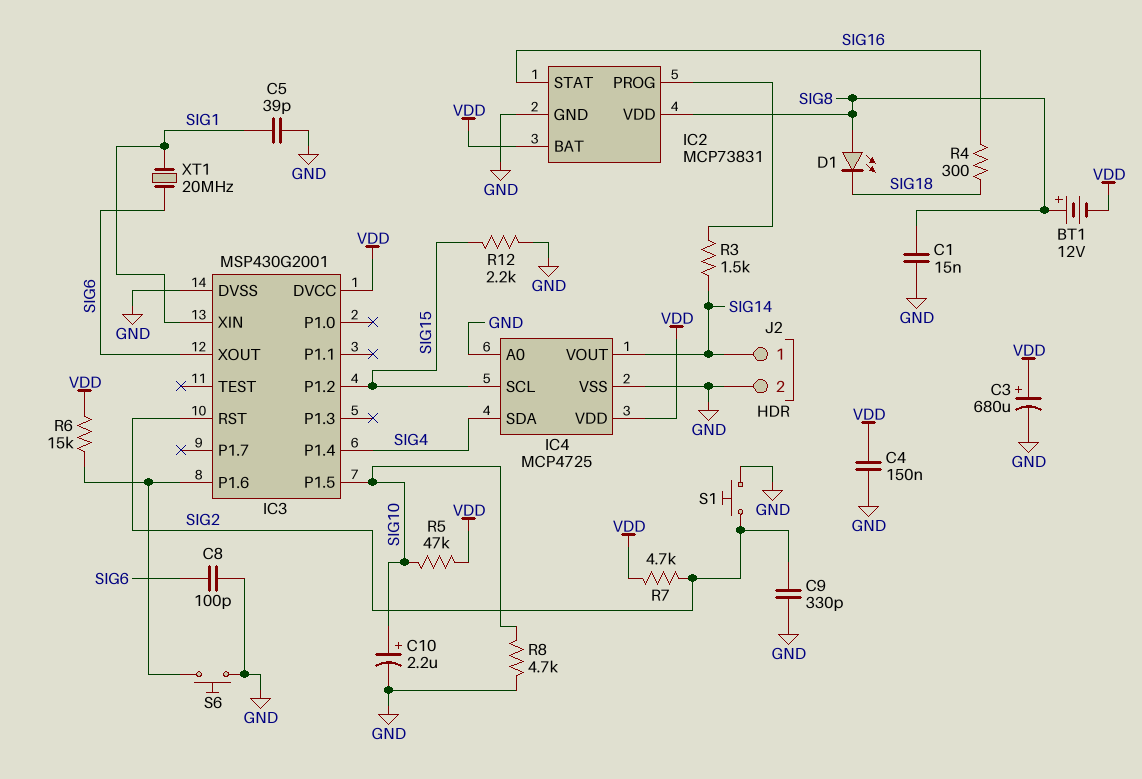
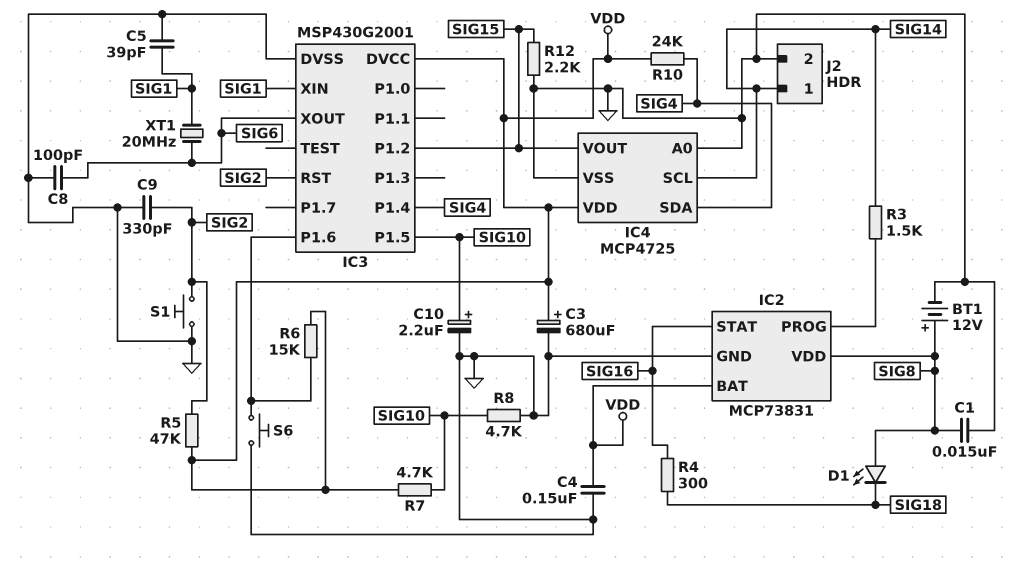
BT1: 12V (plus SIG8, minus VDD) -> 12V (plus SIG8, minus GND)
IC4 pin SCL: SIG15 -> SIG14
IC4 pin VOUT: SIG14 -> SIG15
R5: 47k (SIG10, VDD) -> 47k (SIG2, VDD)
R7: 4.7k (SIG2, VDD) -> 4.7k (SIG10, VDD)
R10: none -> 24k (SIG4, VDD)

